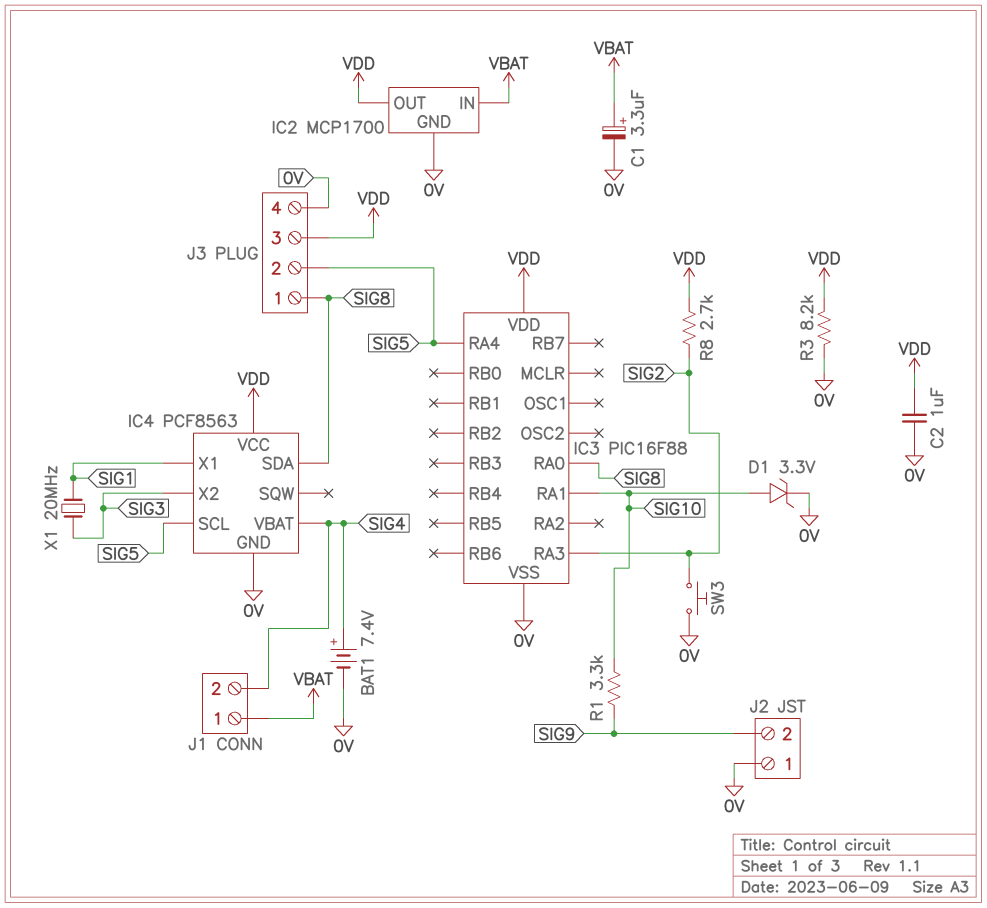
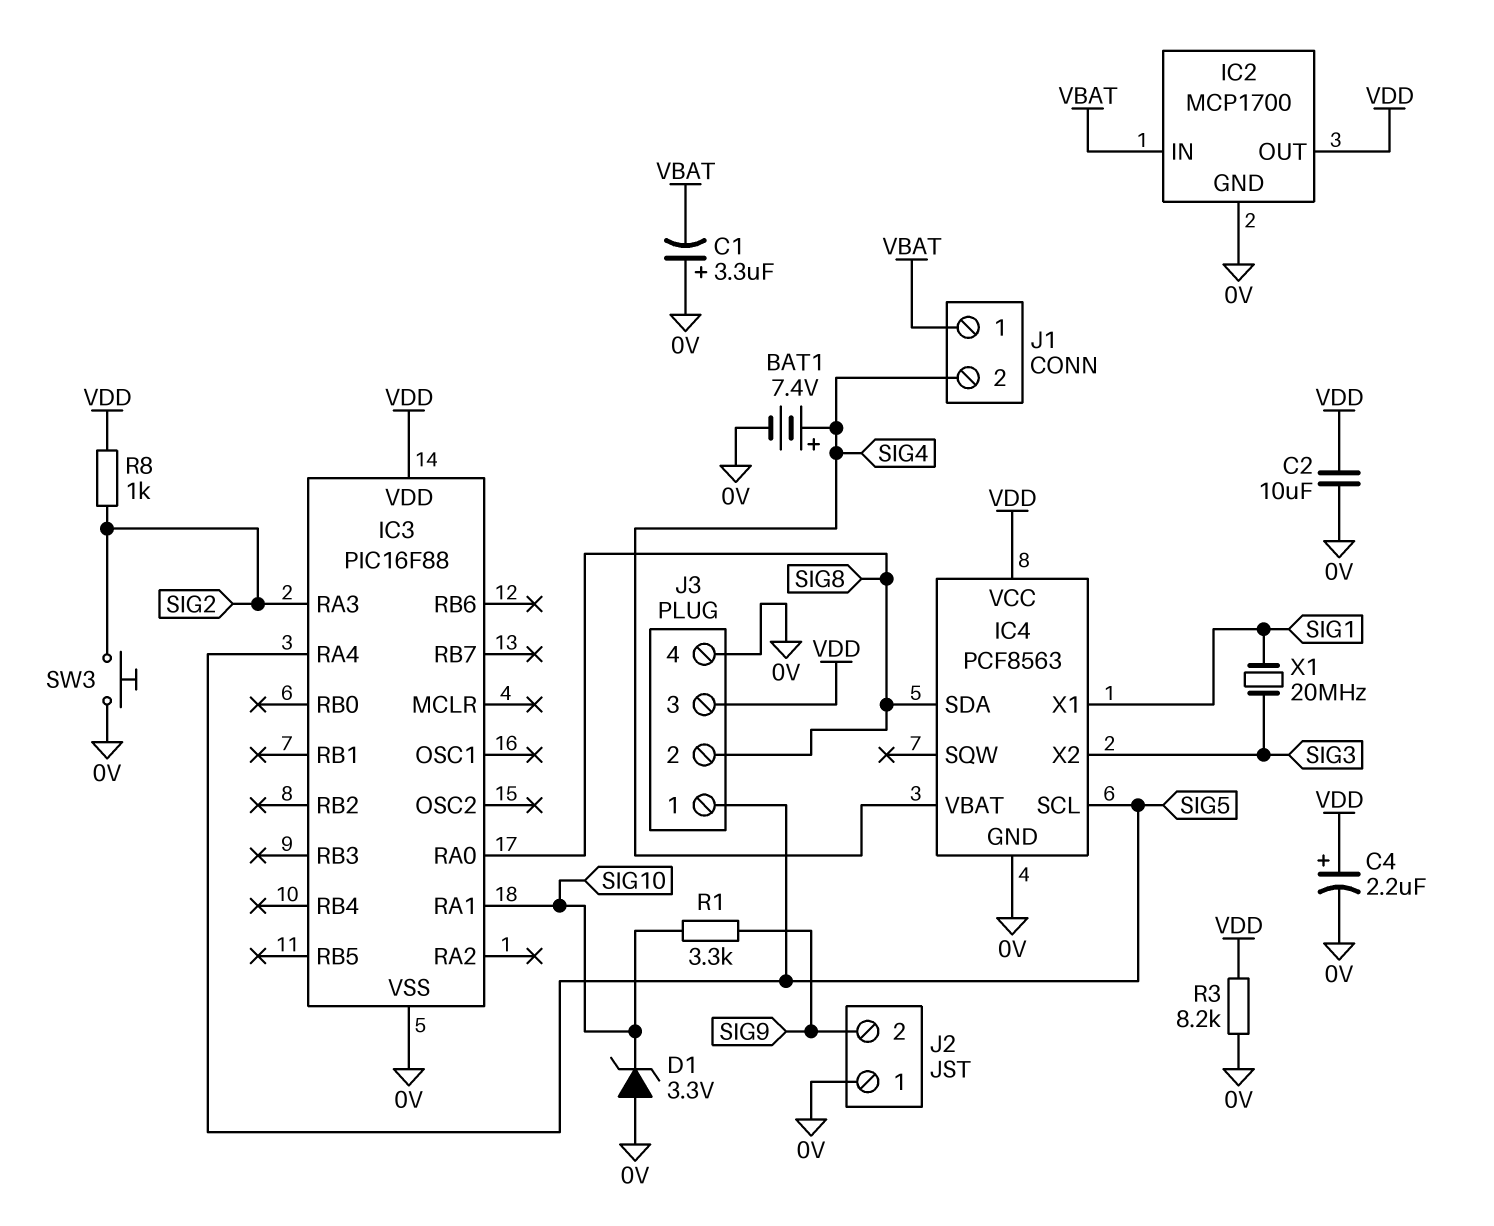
C1: 3.3uF (plus VBAT, minus 0V) -> 3.3uF (plus 0V, minus VBAT)
C2: 1uF (0V, VDD) -> 10uF (0V, VDD)
C4: none -> 2.2uF (plus VDD, minus 0V)
D1: zener 3.3V (A SIG10, K 0V) -> zener 3.3V (A 0V, K SIG10)
J3 pin 1: SIG8 -> SIG5
J3 pin 2: SIG5 -> SIG8
R8: 2.7k (SIG2, VDD) -> 1k (SIG2, VDD)

